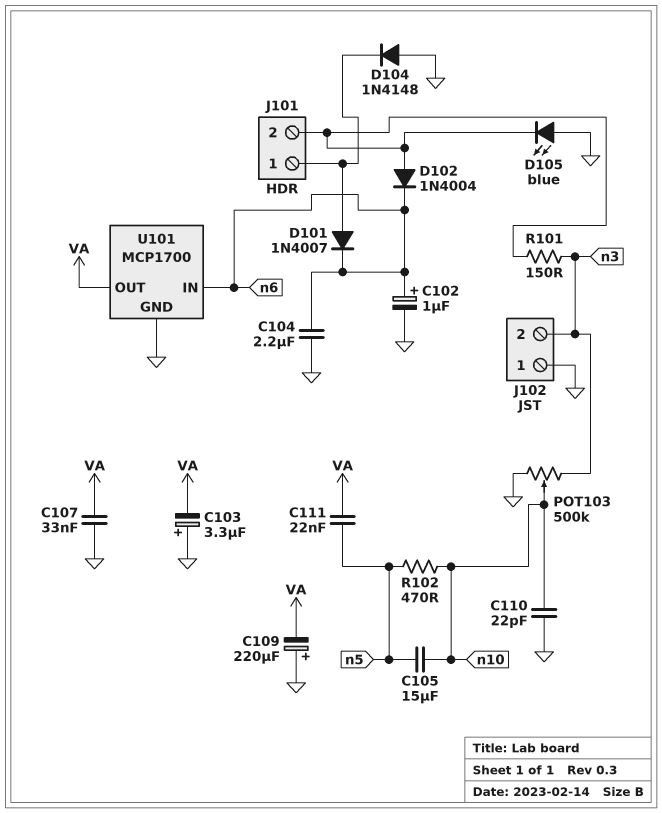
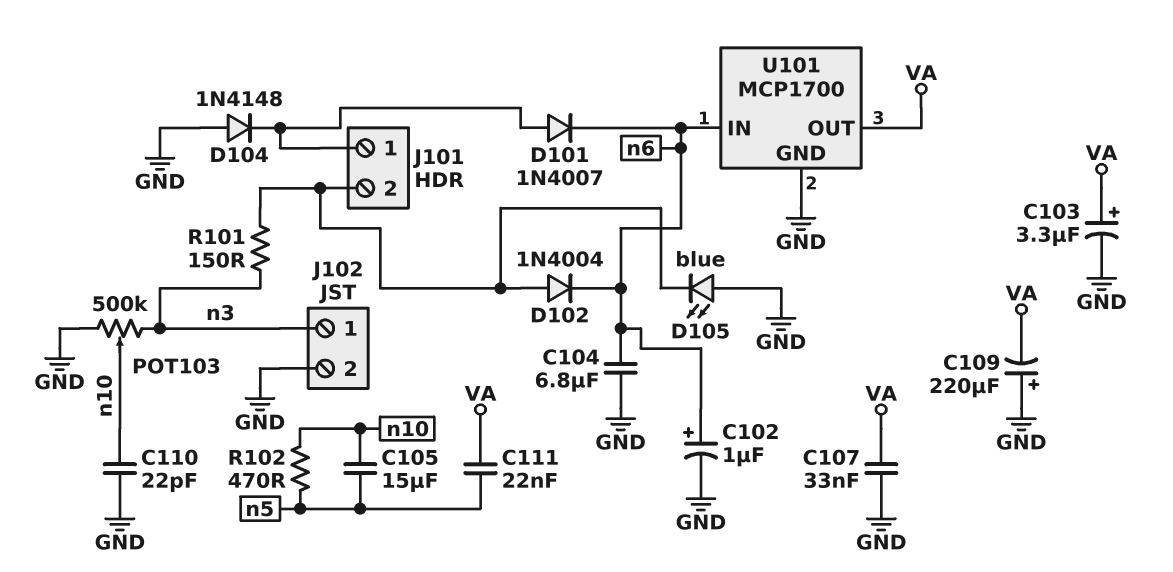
C103: 3.3uF (plus GND, minus VA) -> 3.3uF (plus VA, minus GND)
C104: 2.2uF (GND, n6) -> 6.8uF (GND, n6)
J102 pin 1: GND -> n3
J102 pin 2: n3 -> GND

